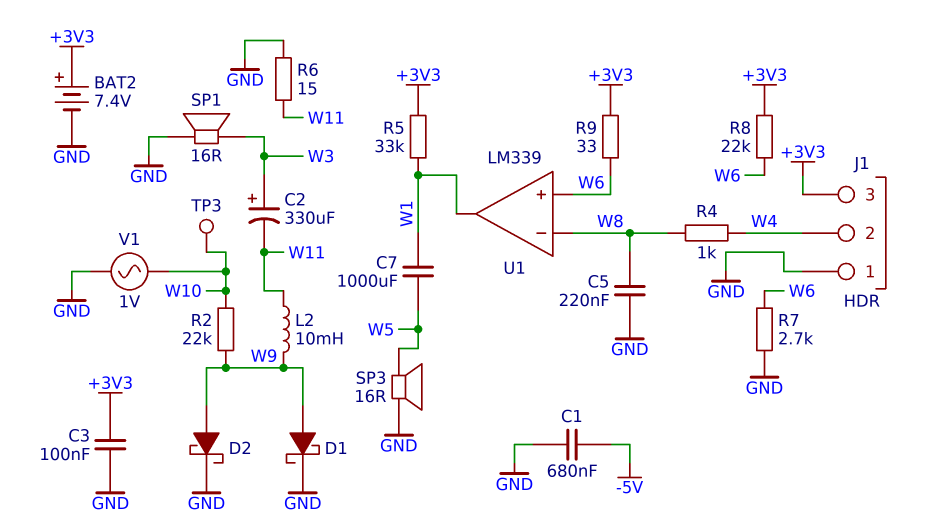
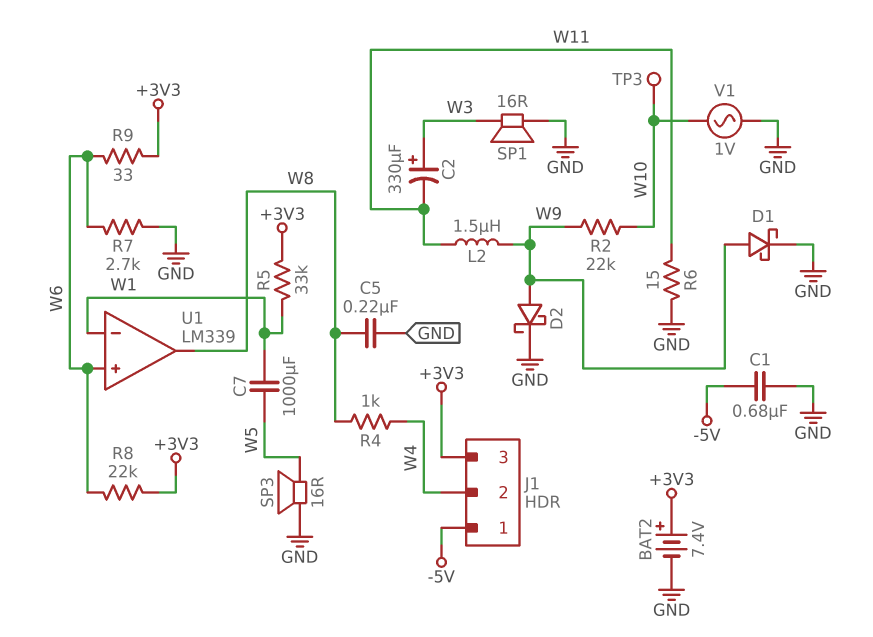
C3: 100nF (+3V3, GND) -> none
J1 pin 1: GND -> -5V
L2: 10mH (W9, W11) -> 1.5uH (W9, W11)
U1 pin in-: W8 -> W1
U1 pin out: W1 -> W8

